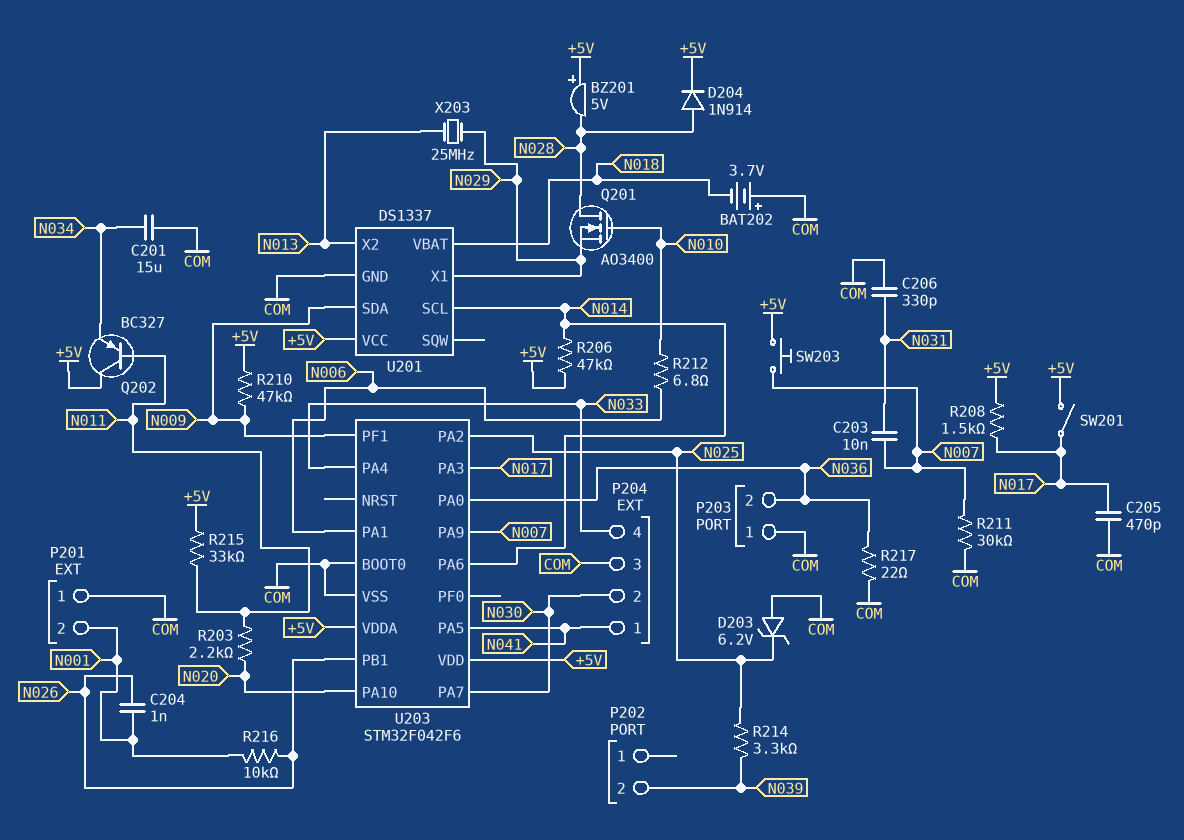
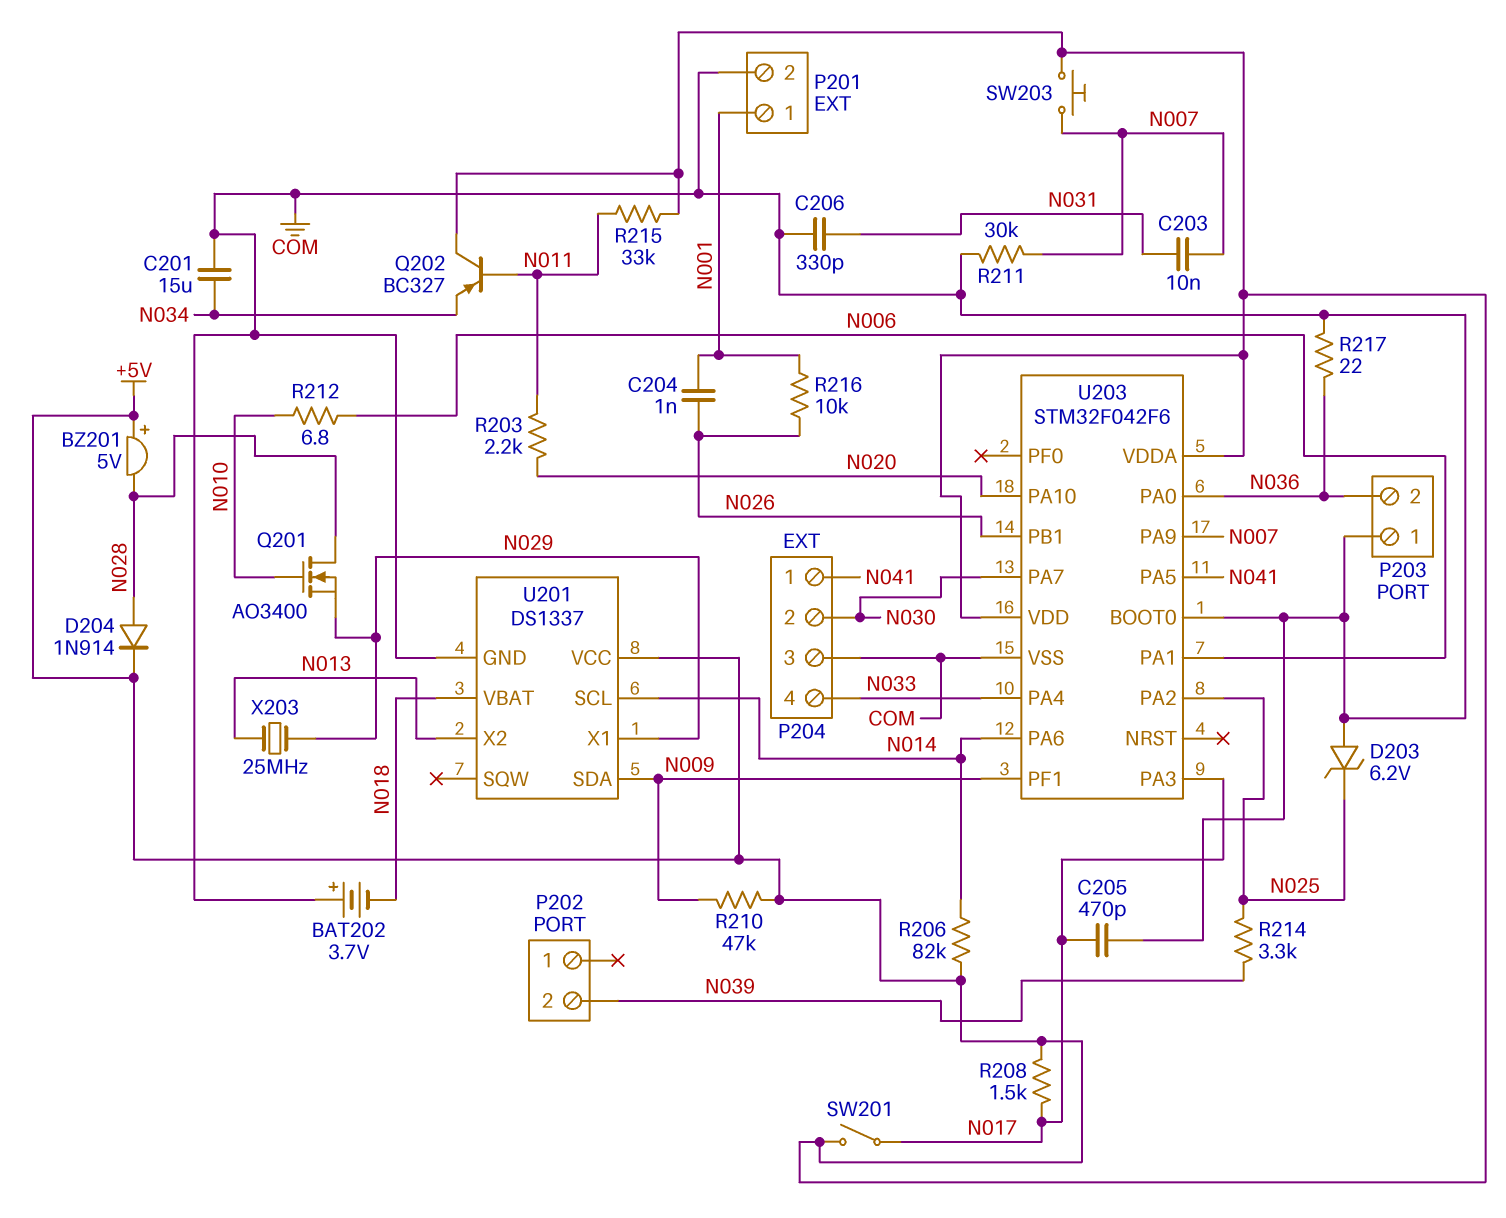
P201 pin 1: COM -> N001
P201 pin 2: N001 -> COM
R206: 47k (+5V, N014) -> 82k (+5V, N014)

